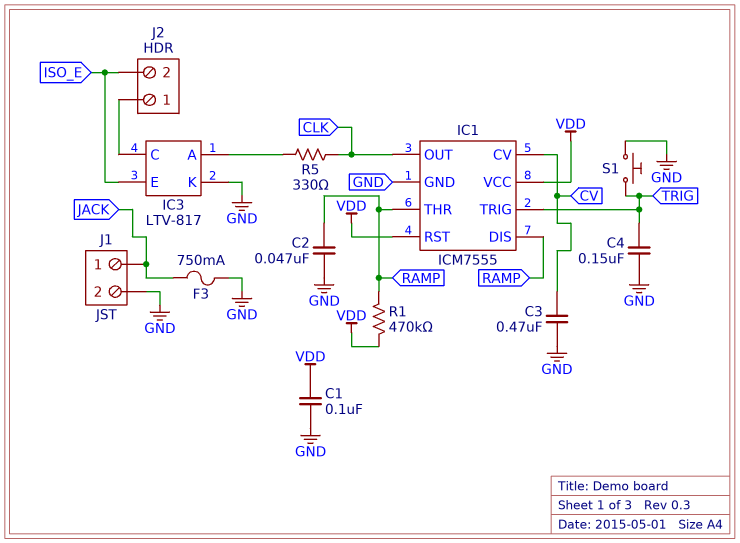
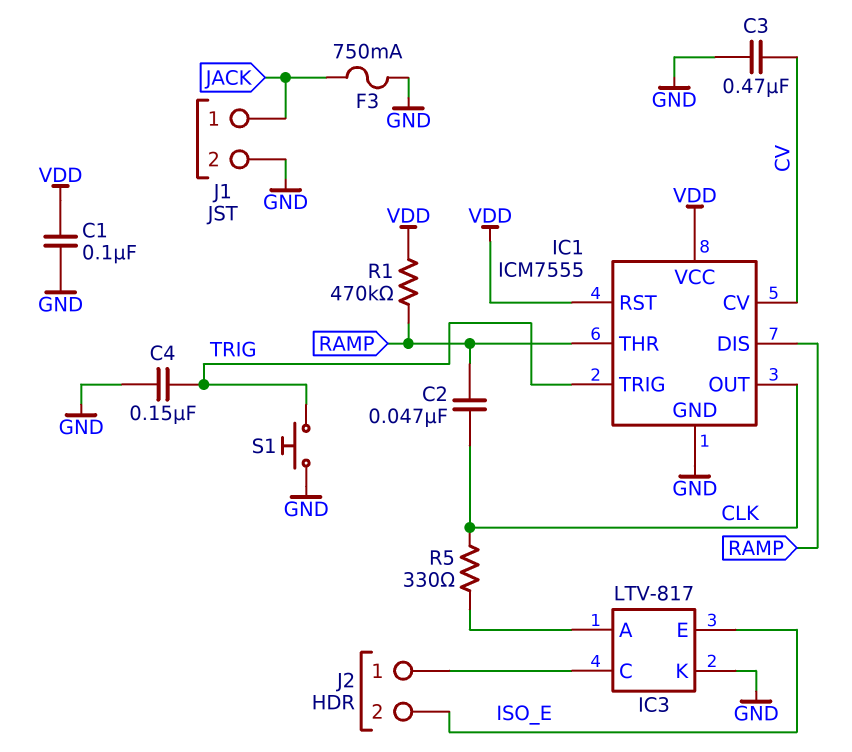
C2: 47nF (GND, RAMP) -> 47nF (CLK, RAMP)

